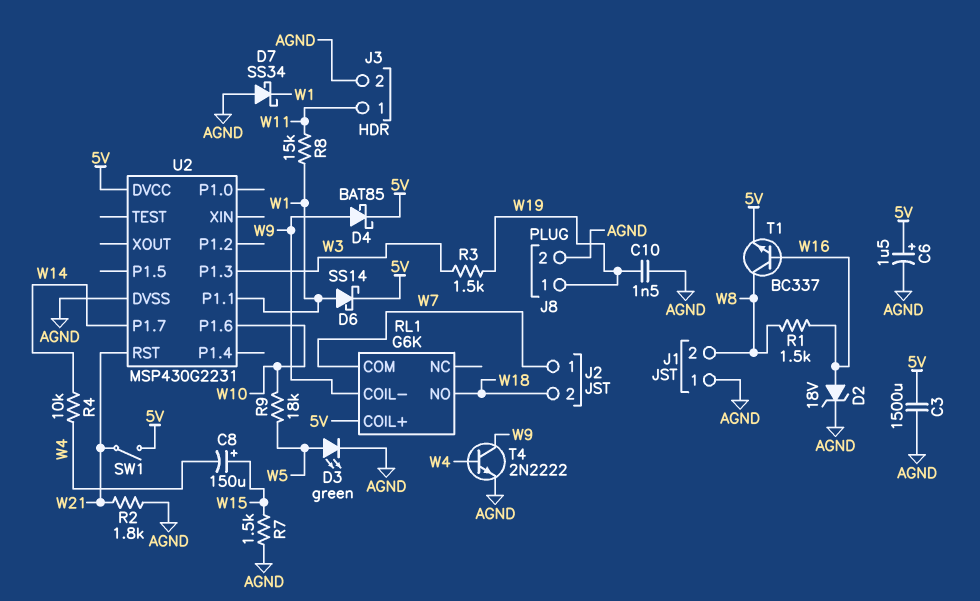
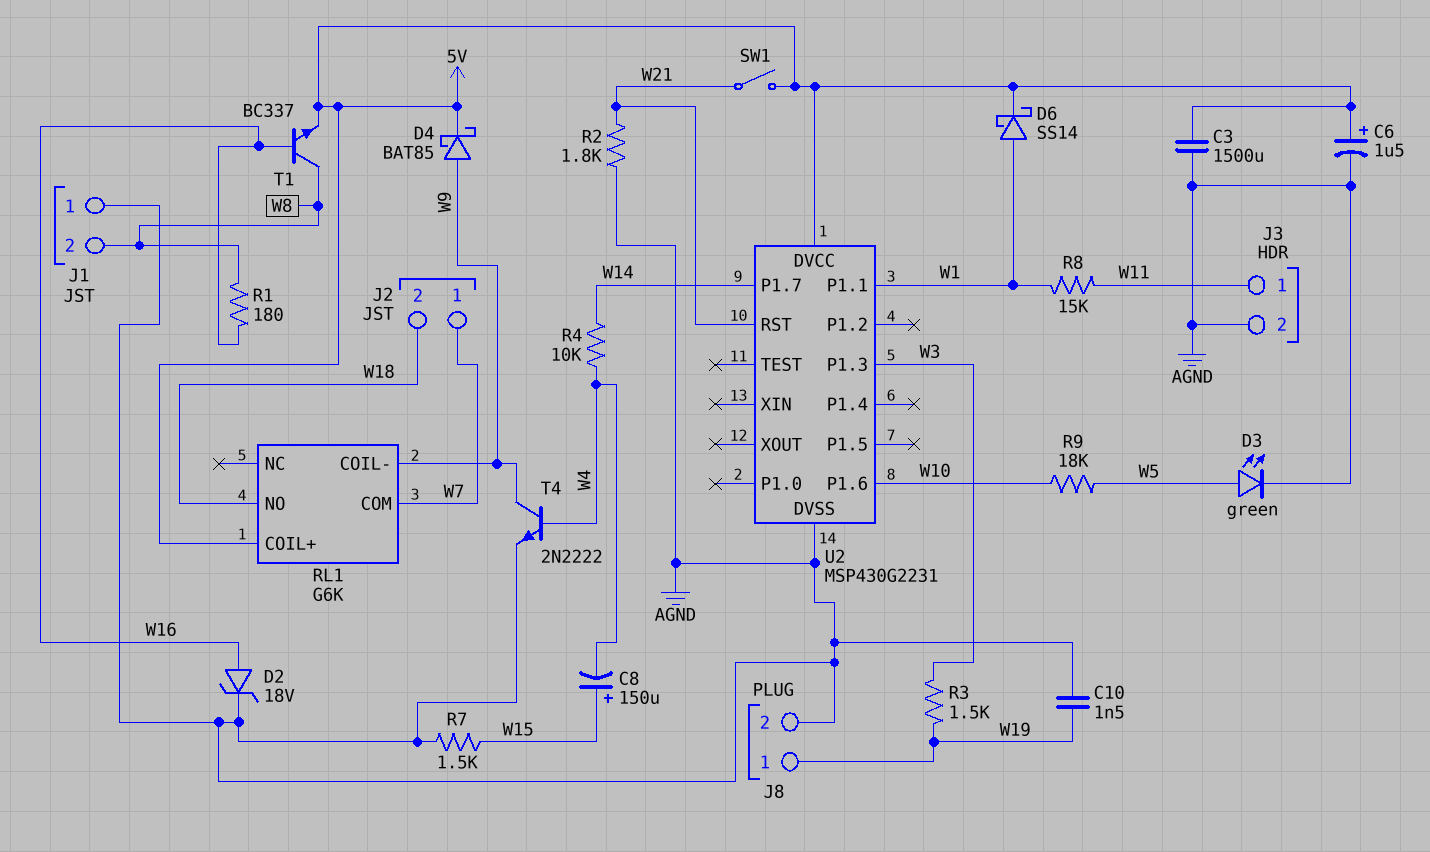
D7: schottky SS34 (A AGND, K W1) -> none
R1: 1.5k (W8, W16) -> 180 (W8, W16)

